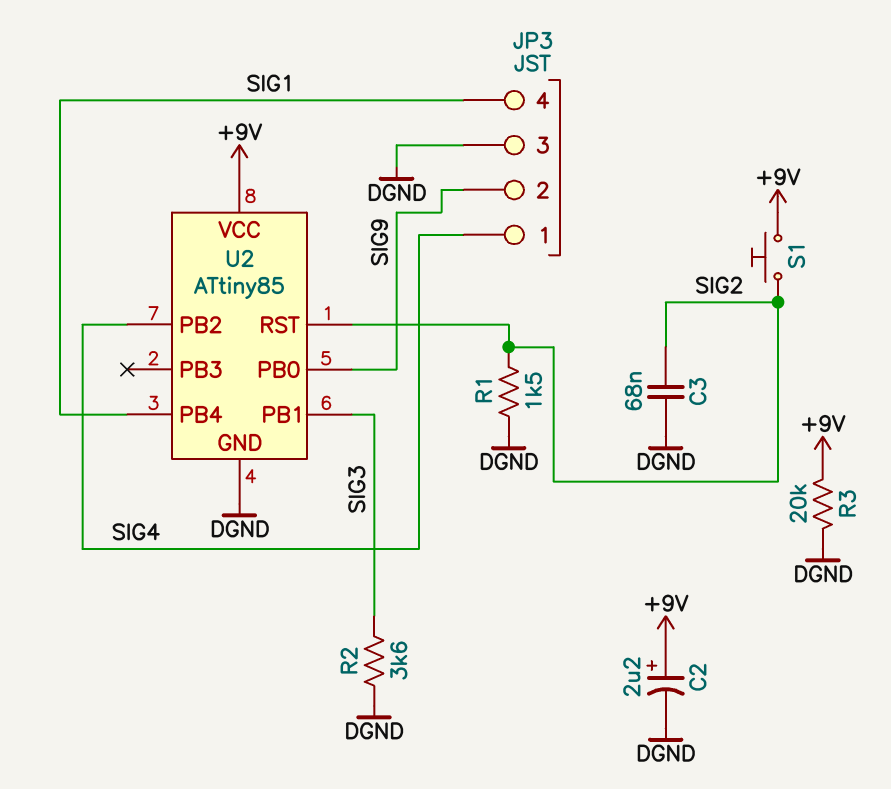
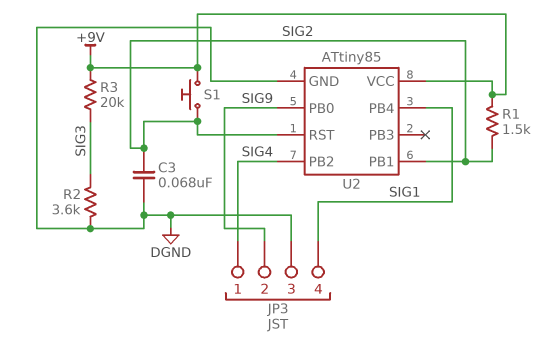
C2: 2.2uF (plus +9V, minus DGND) -> none
R1: 1.5k (DGND, SIG2) -> 1.5k (+9V, SIG2)
R3: 20k (+9V, DGND) -> 20k (+9V, SIG3)
U2 pin PB1: SIG3 -> SIG2

